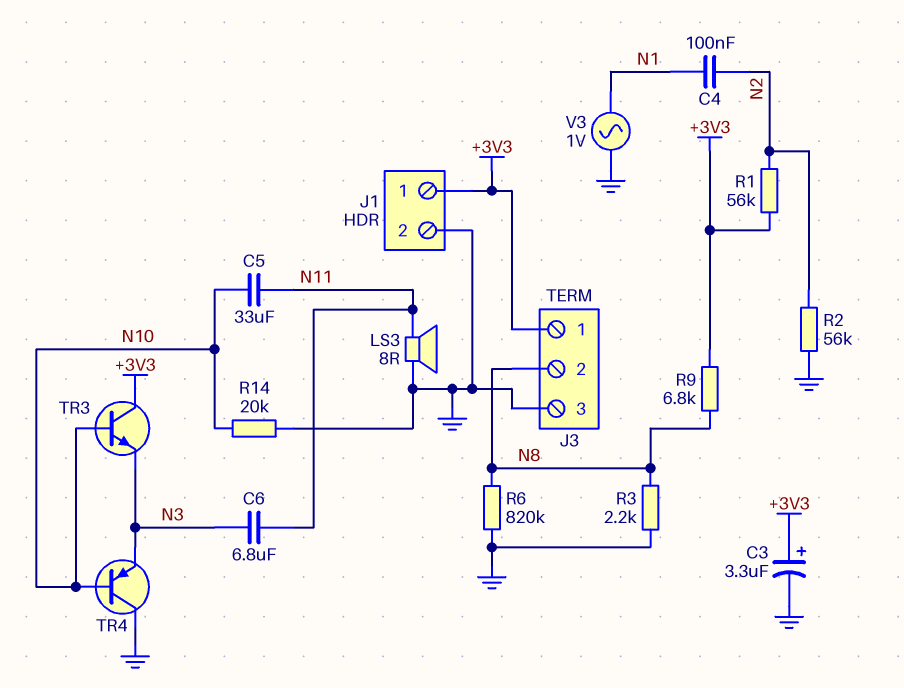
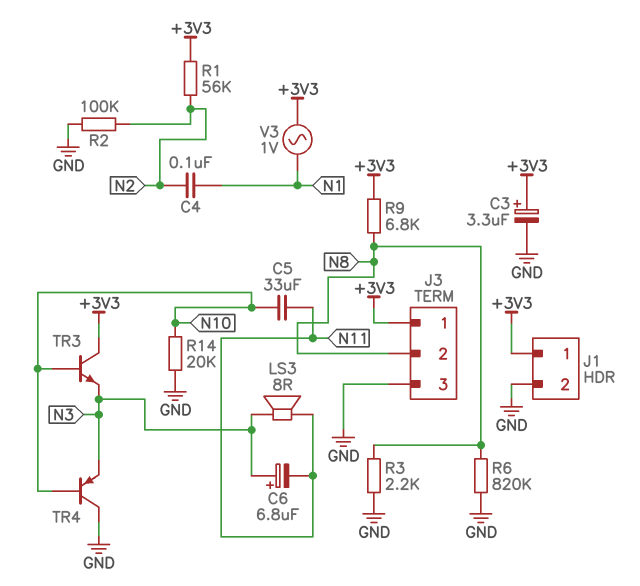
C6: 6.8uF (N3, N11) -> 6.8uF (plus N3, minus N11)
LS3: speaker 8R (GND, N11) -> speaker 8R (N3, N11)
R2: 56k (GND, N2) -> 100k (GND, N2)
V3: AC 1V (GND, N1) -> AC 1V (+3V3, N1)

